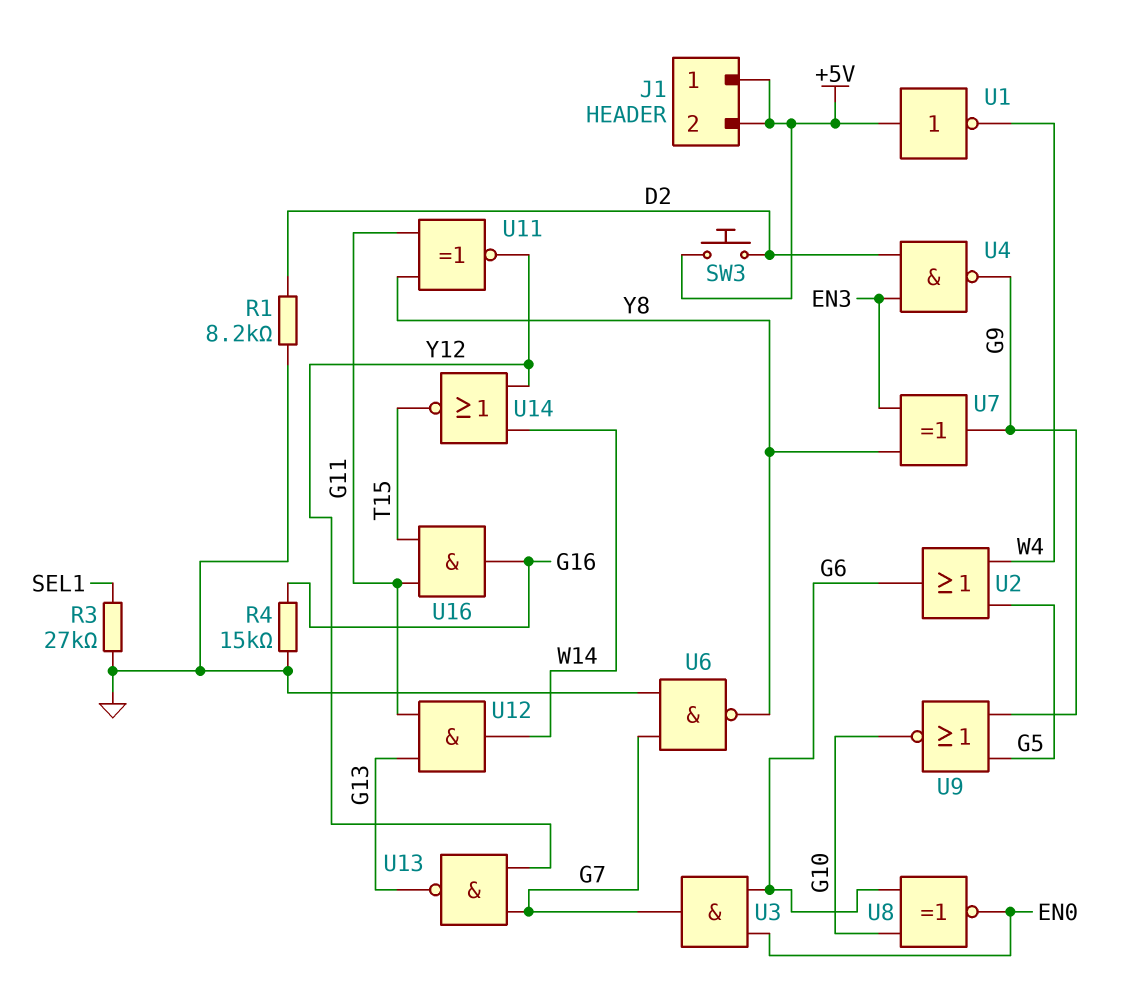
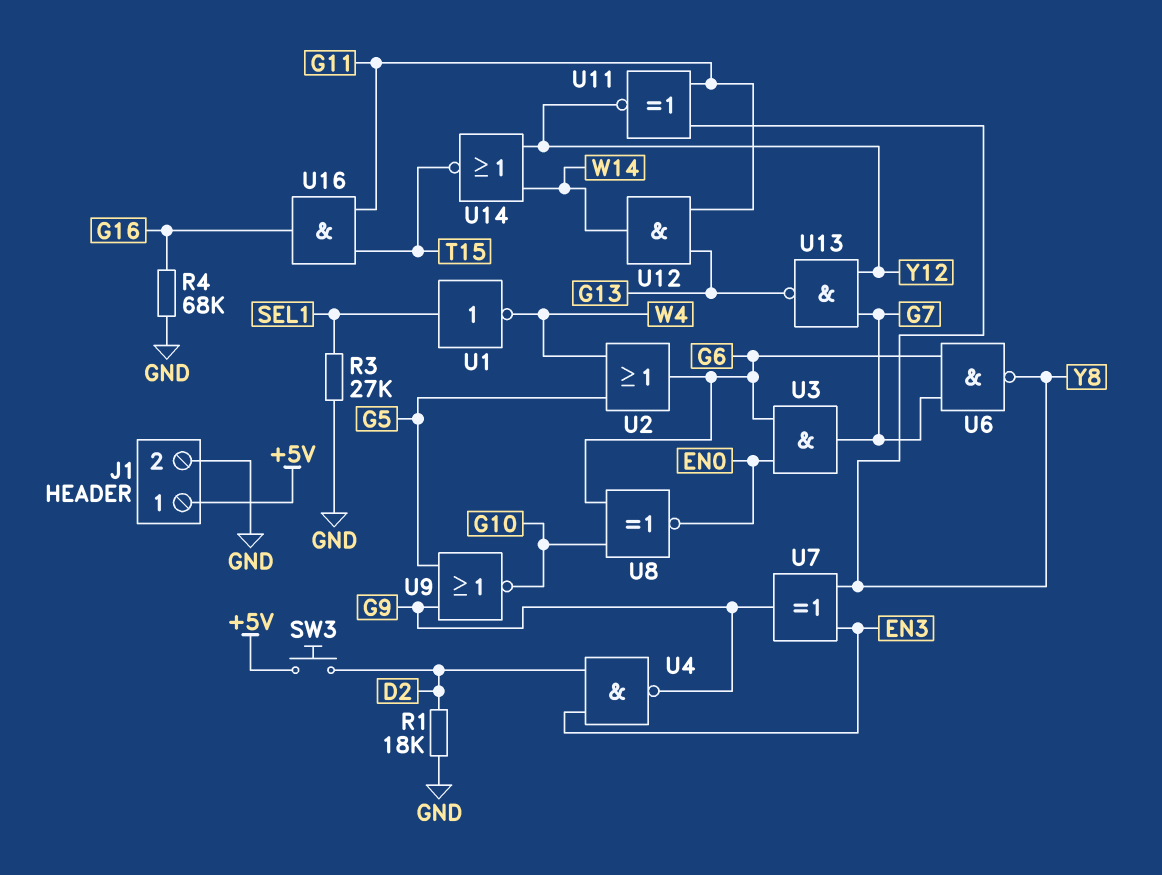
J1 pin 2: +5V -> GND
R1: 8.2k (D2, GND) -> 18k (D2, GND)
R4: 15k (G16, GND) -> 68k (G16, GND)
U1: NOT (in +5V, out W4) -> NOT (in SEL1, out W4)
U6: NAND (in G7, in GND, out Y8) -> NAND (in G6, in G7, out Y8)

